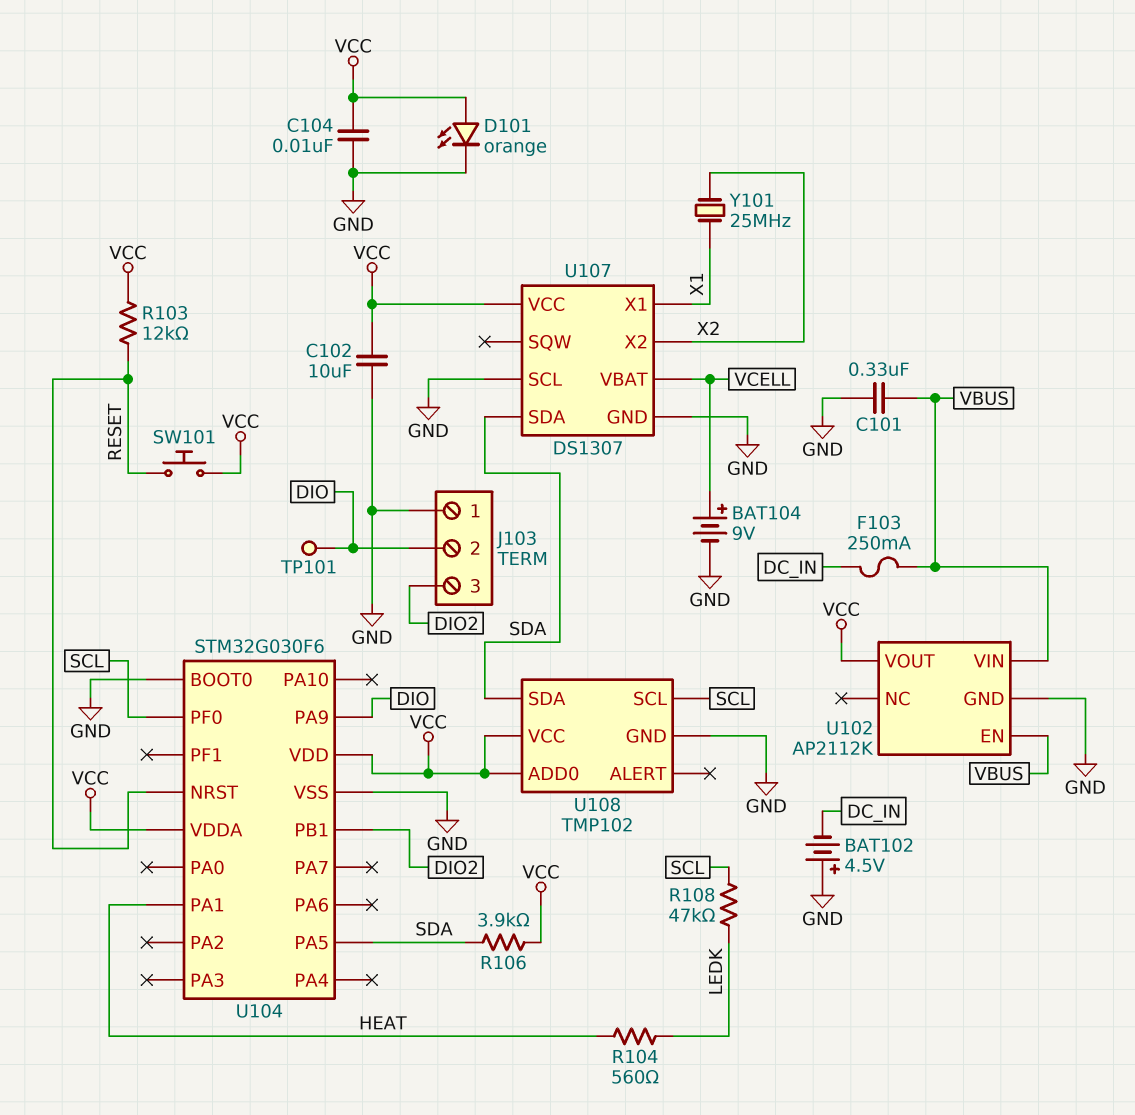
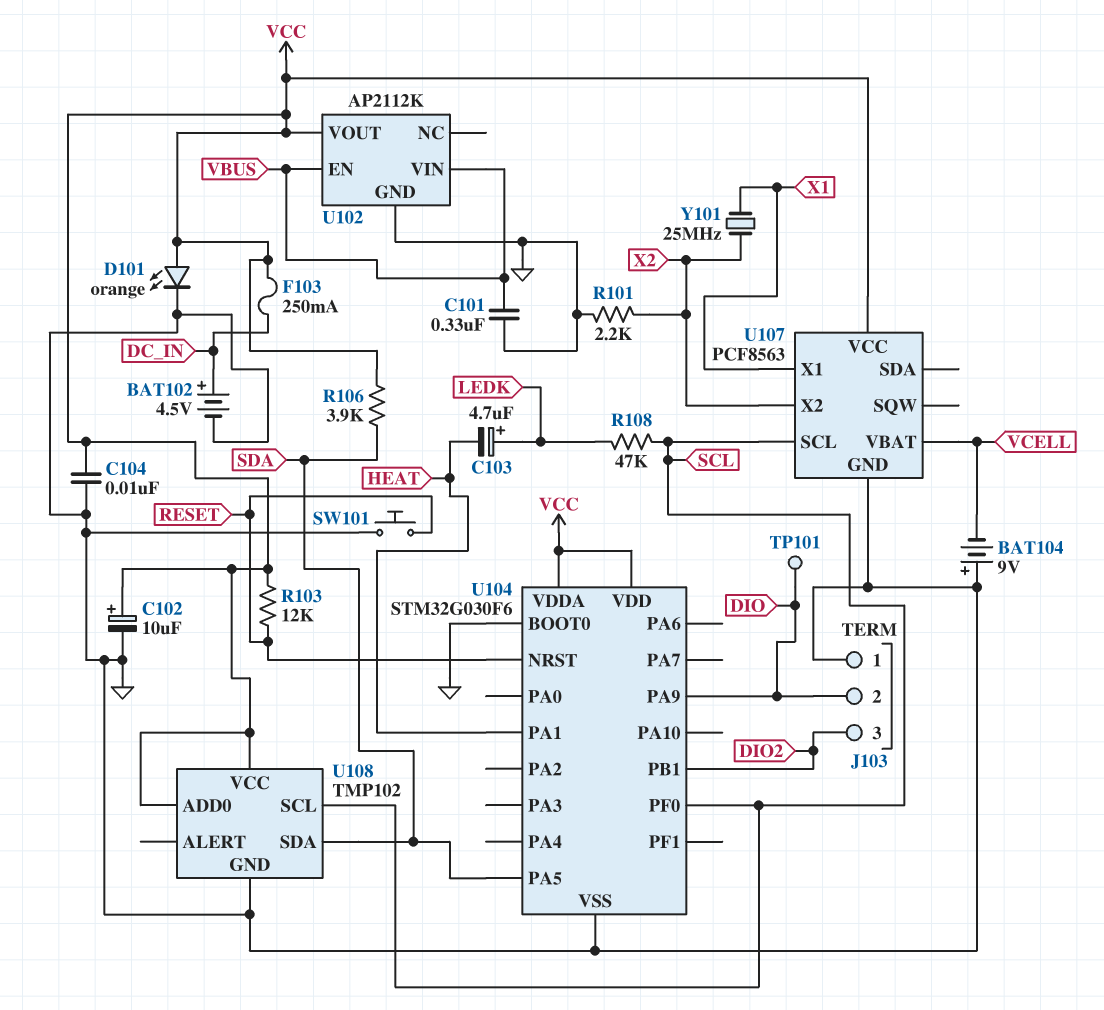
BAT102: 4.5V (plus GND, minus DC_IN) -> 4.5V (plus DC_IN, minus GND)
BAT104: 9V (plus VCELL, minus GND) -> 9V (plus GND, minus VCELL)
C102: 10uF (GND, VCC) -> 10uF (plus VCC, minus GND)
C103: none -> 4.7uF (plus LEDK, minus HEAT)
F103: 250mA (DC_IN, VBUS) -> 250mA (DC_IN, VCC)
R101: none -> 2.2k (GND, X2)
R104: 560 (HEAT, LEDK) -> none
SW101: button (RESET, VCC) -> button (GND, RESET)
U107: DS1307 -> PCF8563
U107 pin SCL: GND -> SCL
U107 pin SDA: SDA -> none

